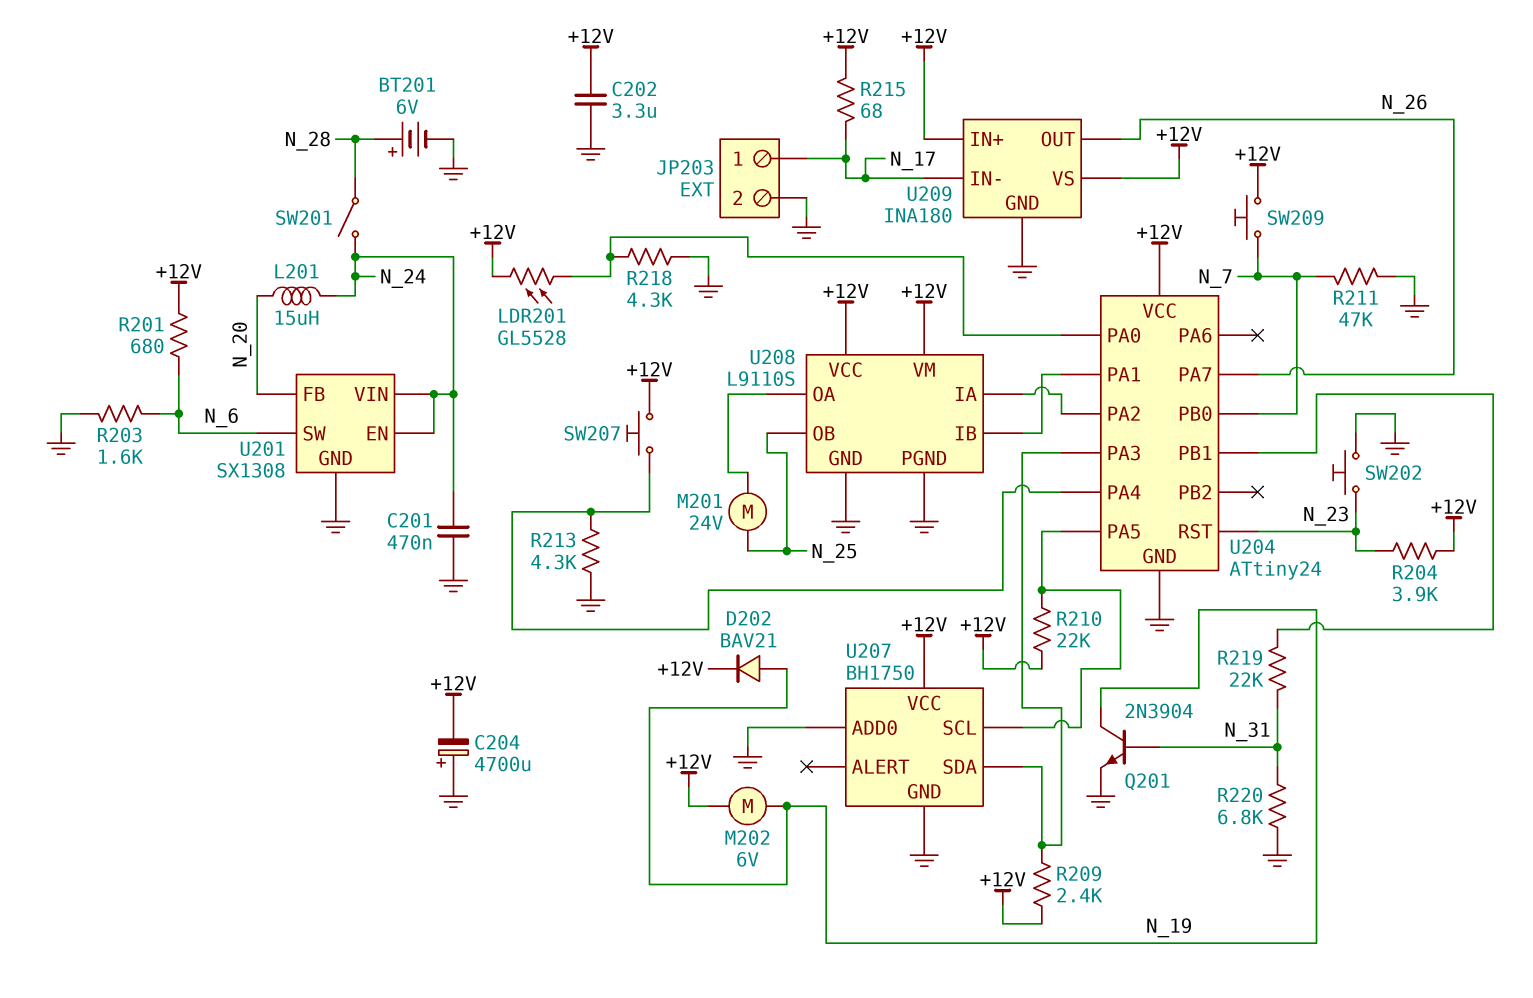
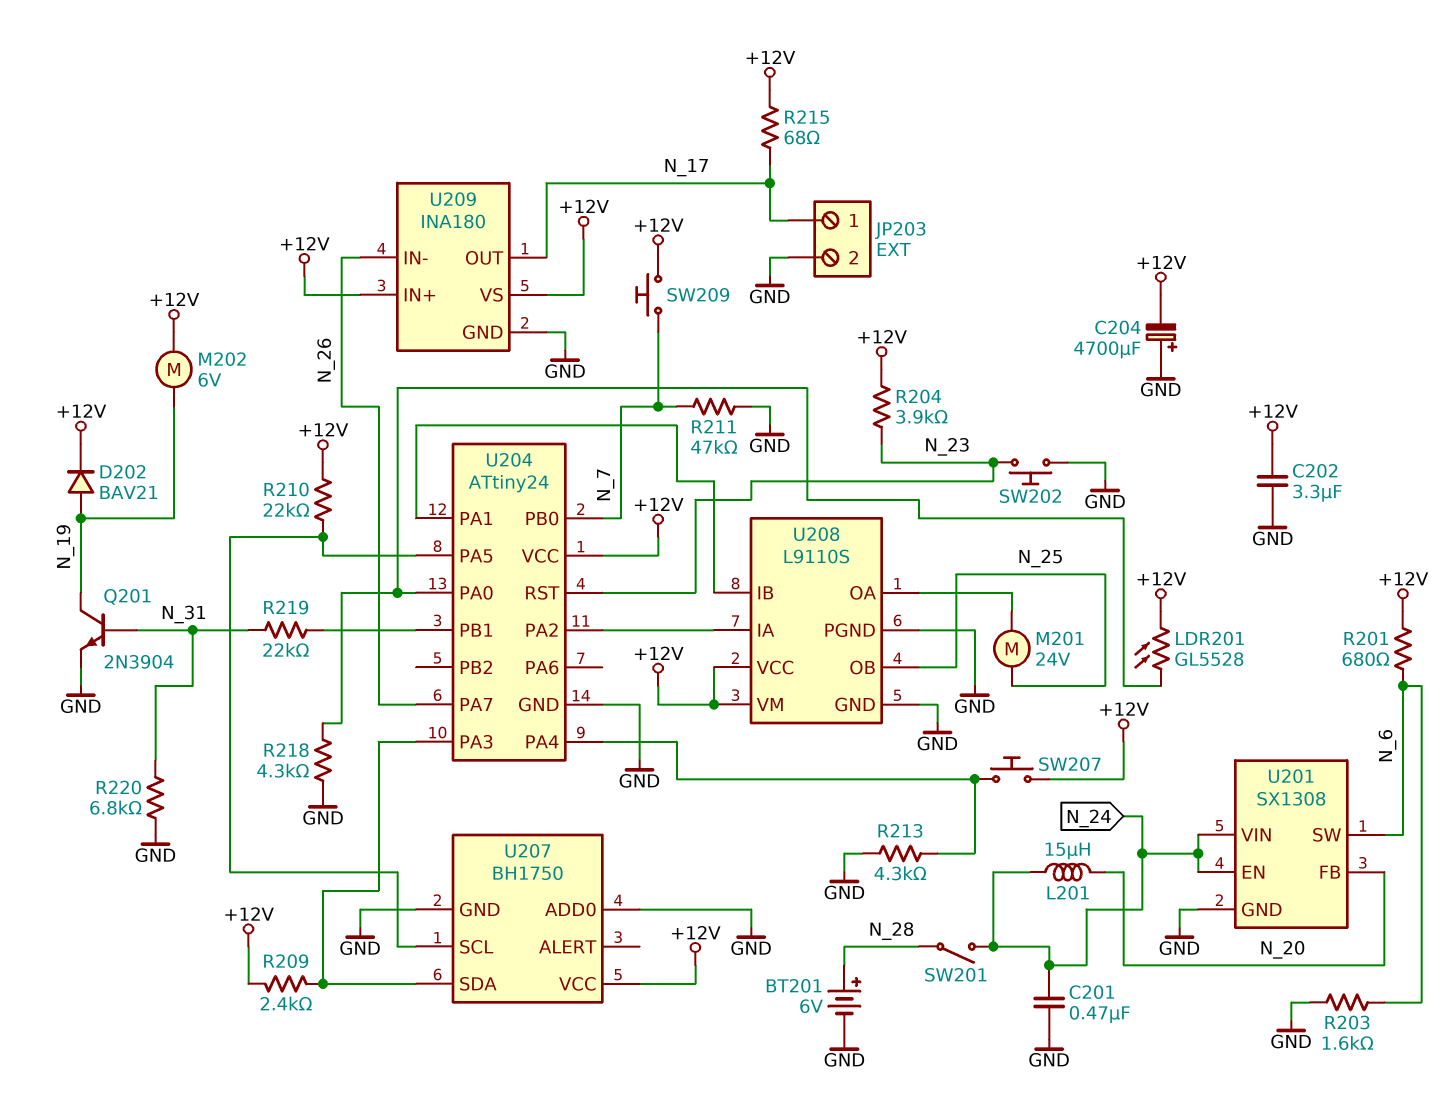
U209 pin IN-: N_17 -> N_26
U209 pin OUT: N_26 -> N_17

